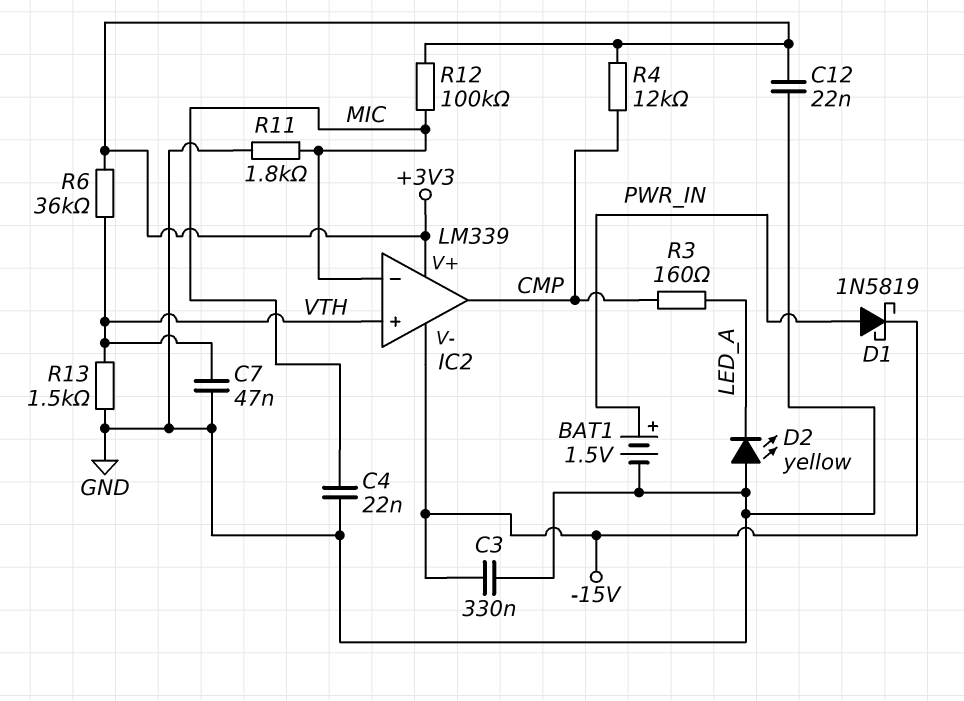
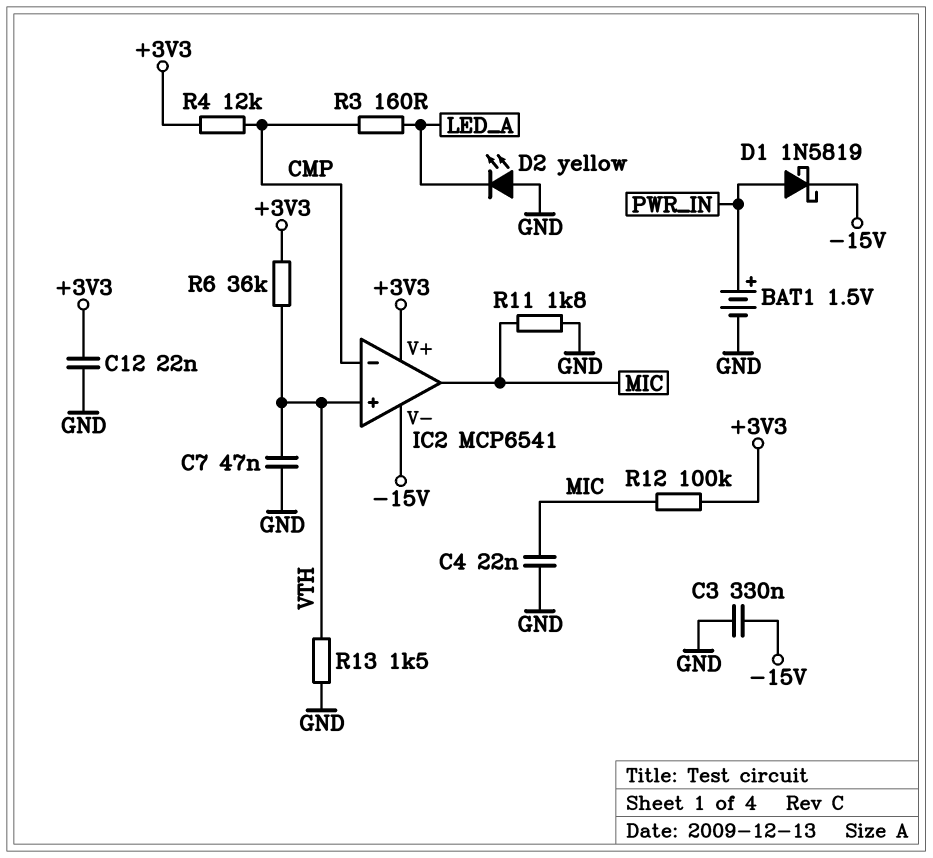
IC2: LM339 -> MCP6541
IC2 pin in-: MIC -> CMP
IC2 pin out: CMP -> MIC

